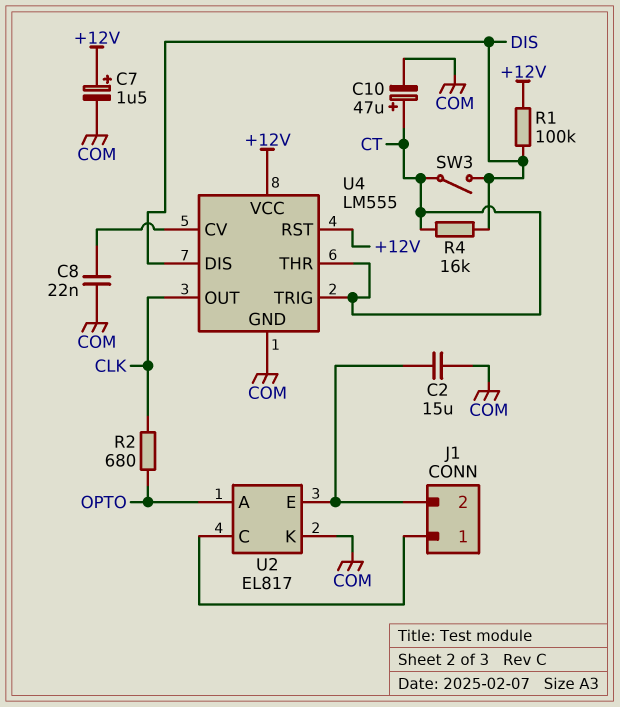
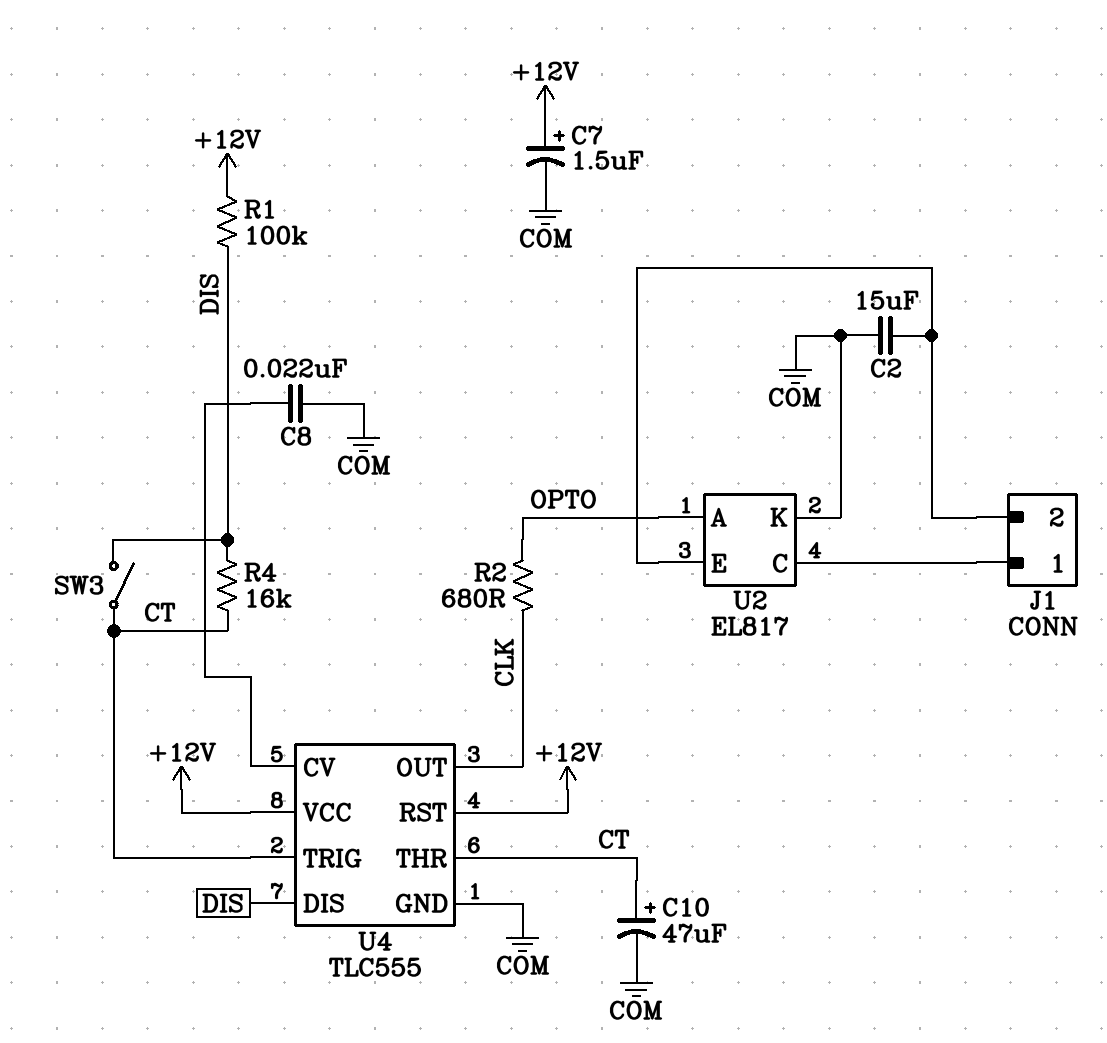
U4: LM555 -> TLC555

